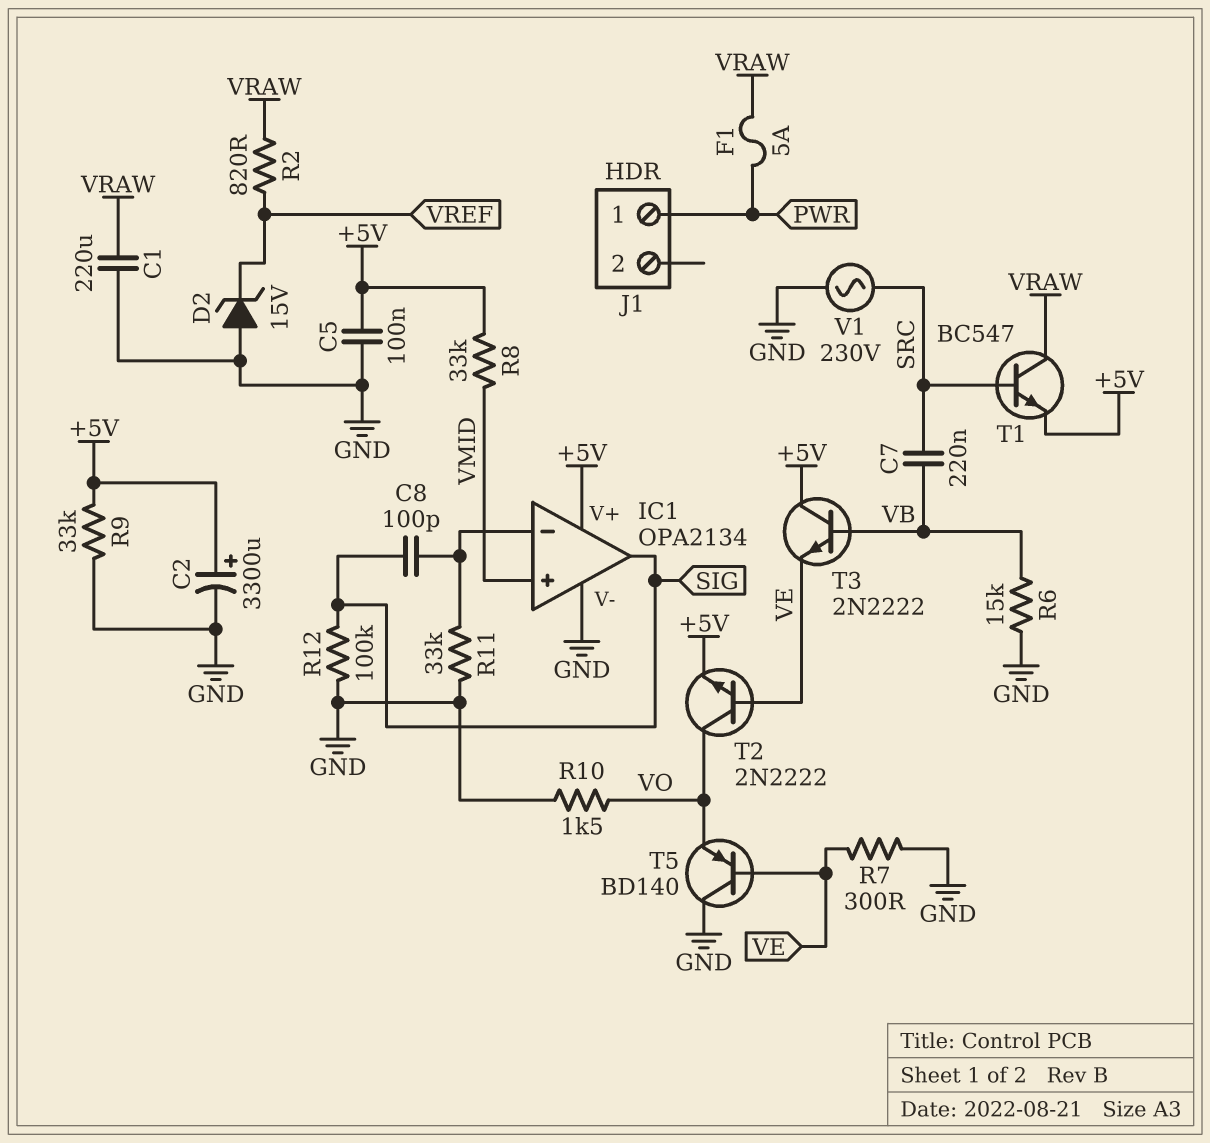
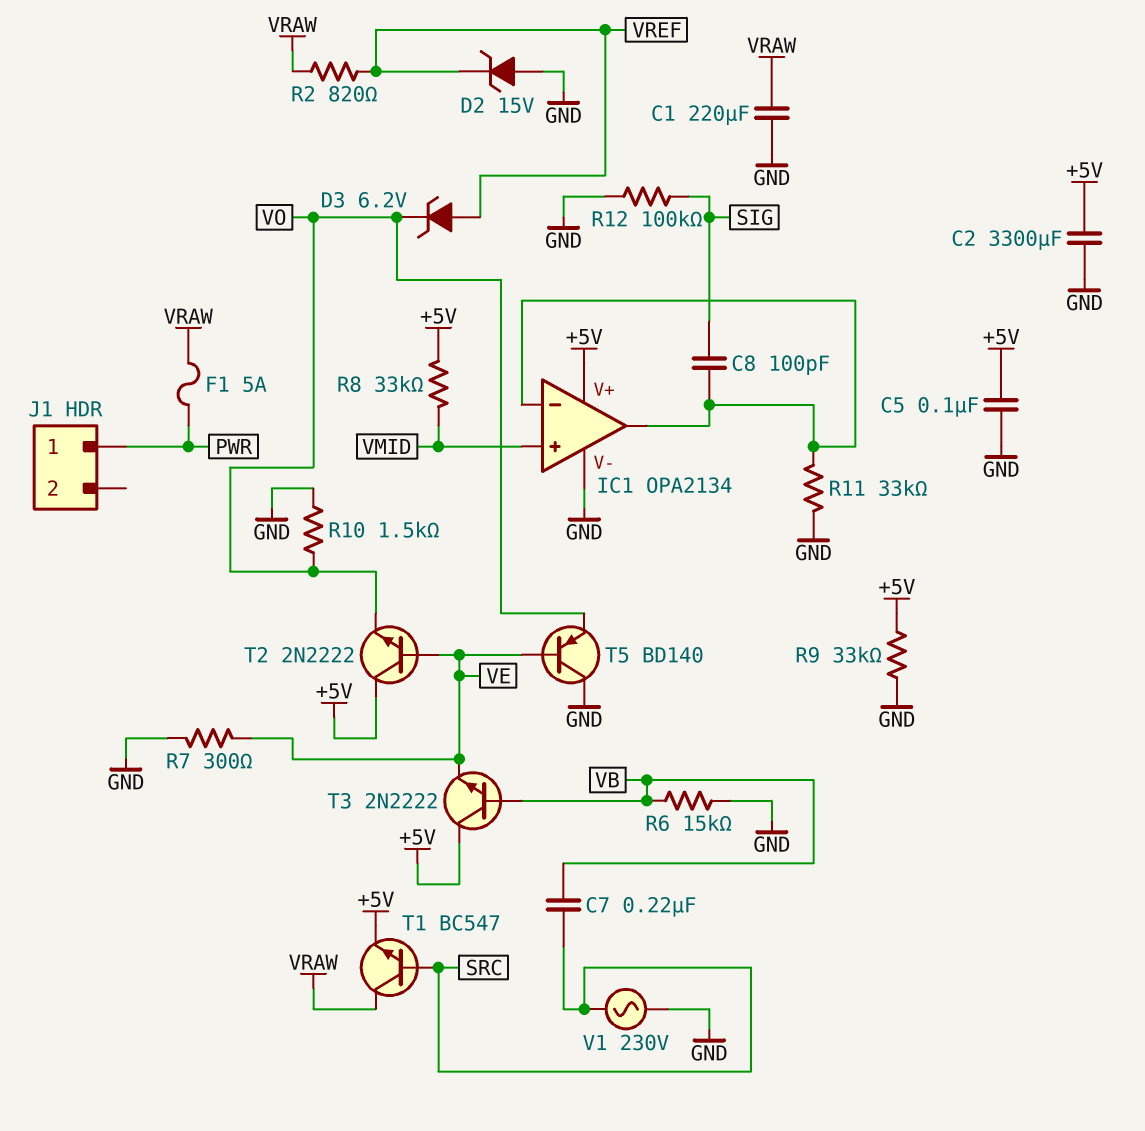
C2: 3300uF (plus +5V, minus GND) -> 3300uF (+5V, GND)
D3: none -> zener 6.2V (A VREF, K VO)
IC1 pin out: SIG -> IC1/in-
T2: NPN 2N2222 (B VE, C VO, E +5V) -> NPN 2N2222 (B VE, C +5V, E VO)

